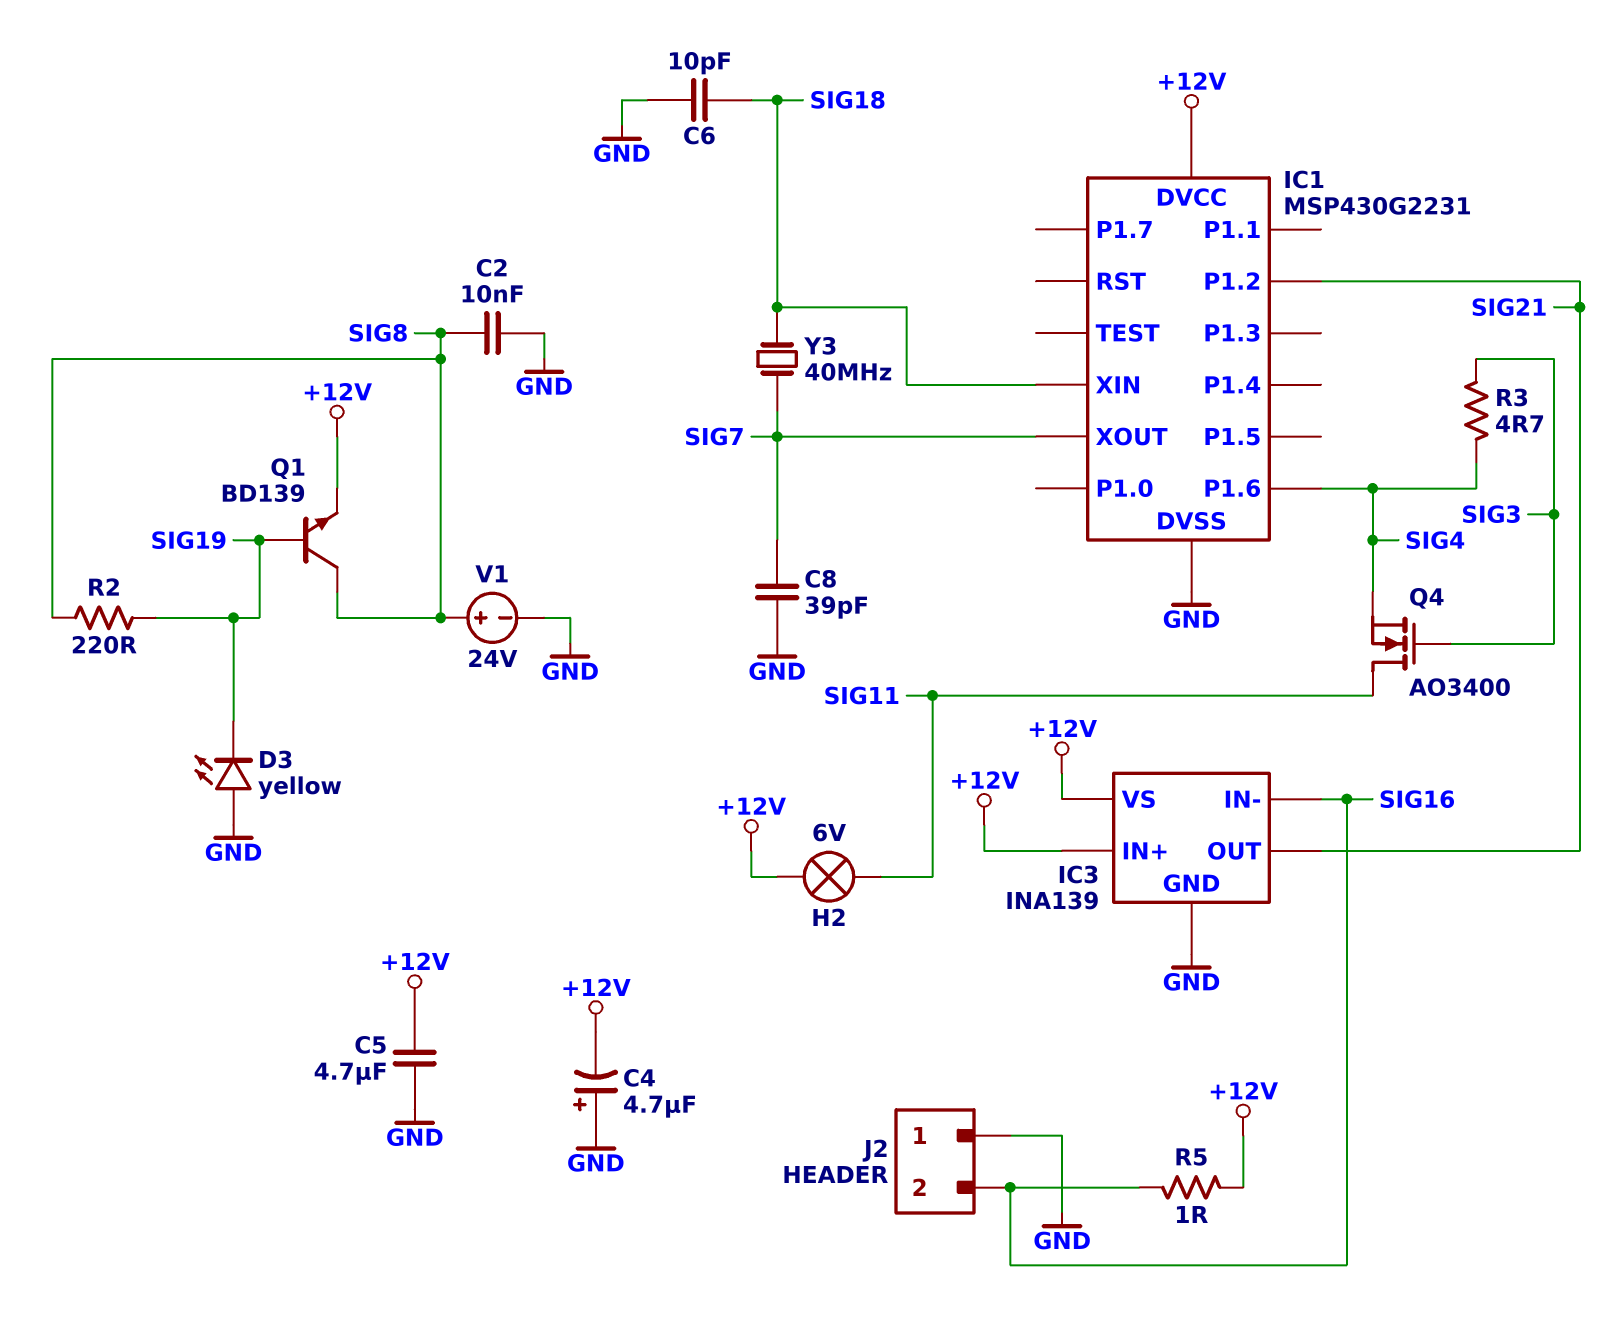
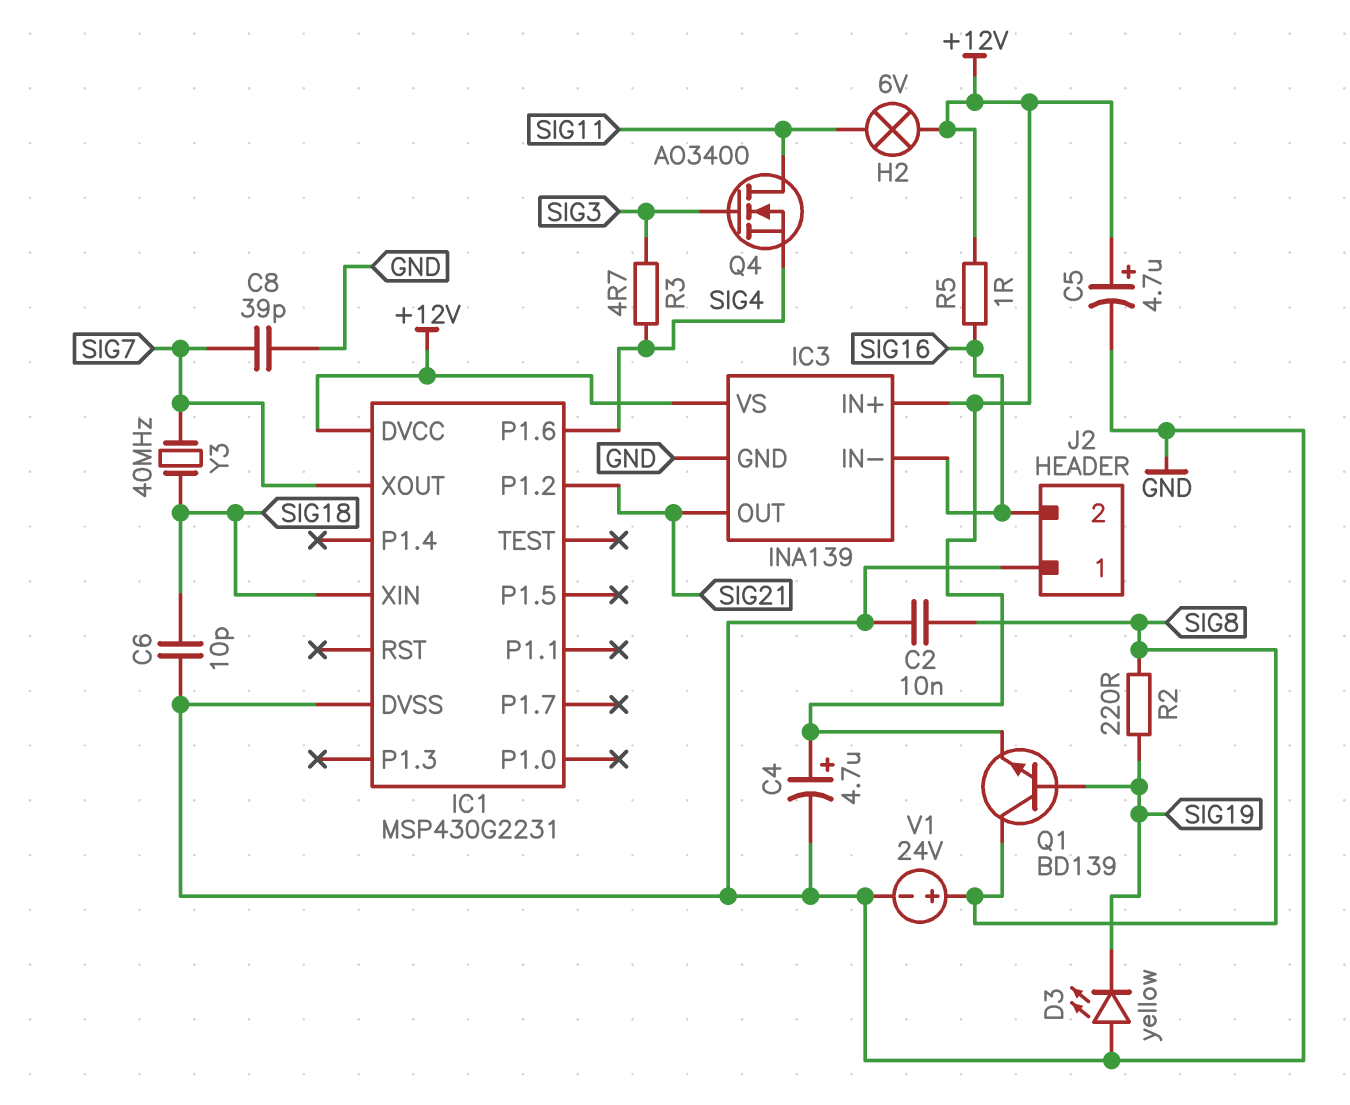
C4: 4.7uF (plus GND, minus +12V) -> 4.7uF (plus +12V, minus GND)
C5: 4.7uF (+12V, GND) -> 4.7uF (plus +12V, minus GND)

